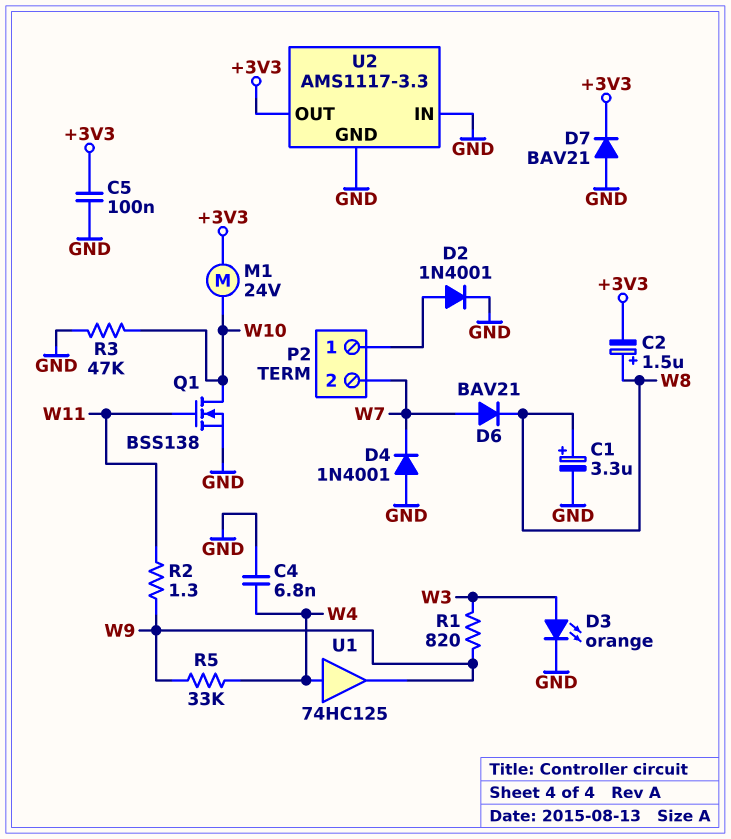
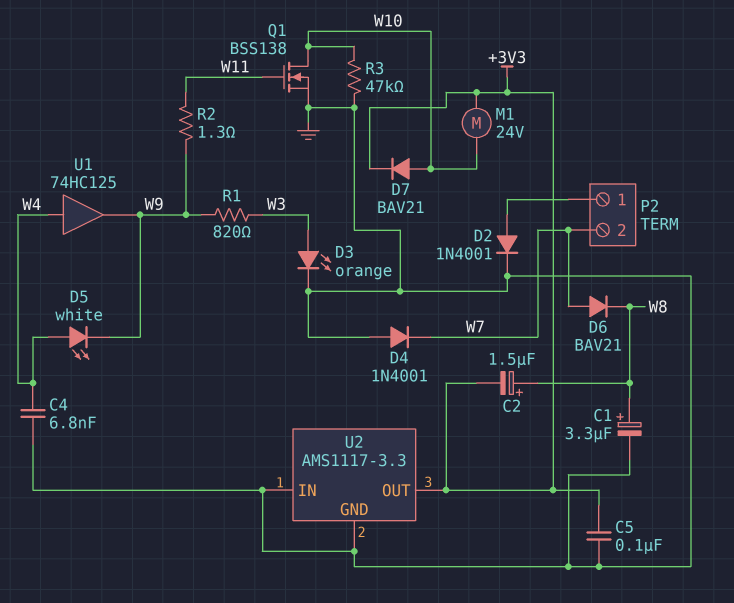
D5: none -> LED white (A W4, K W9)
D7: diode BAV21 (A GND, K +3V3) -> diode BAV21 (A W10, K +3V3)
R5: 33k (W4, W9) -> none

